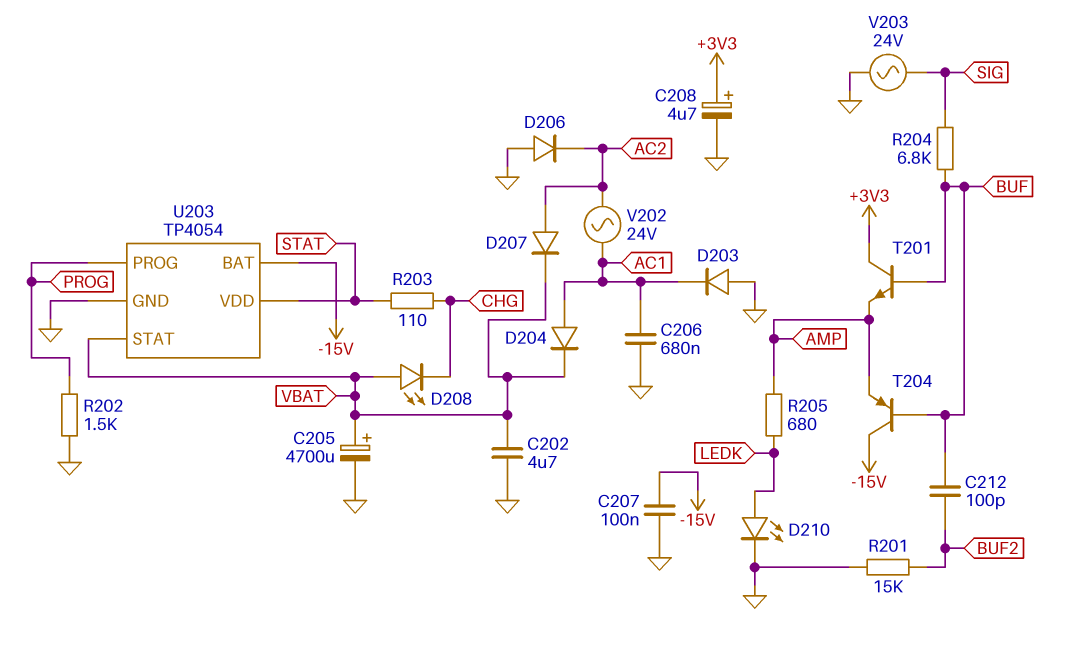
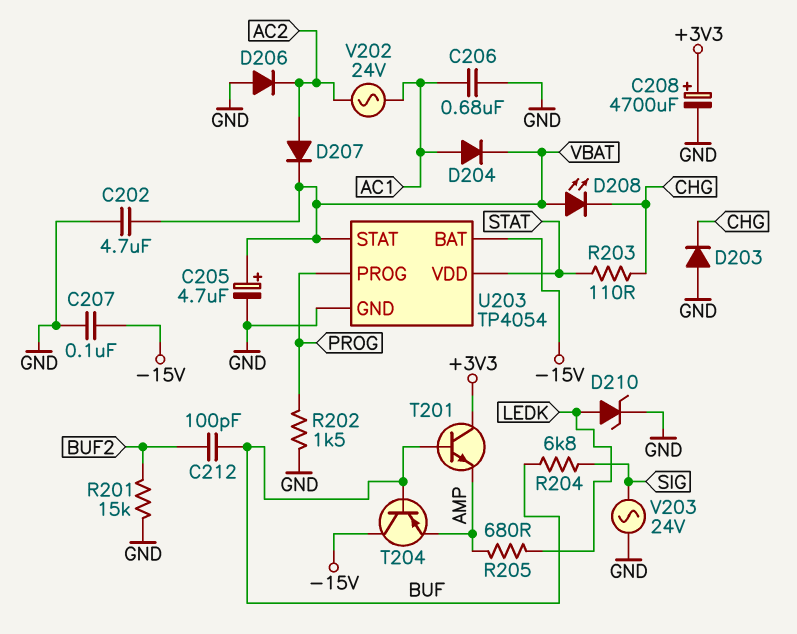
C205: 4700uF (plus VBAT, minus GND) -> 4.7uF (plus VBAT, minus GND)
C208: 4.7uF (plus +3V3, minus GND) -> 4700uF (plus +3V3, minus GND)
D203: diode (A GND, K AC1) -> diode (A GND, K CHG)
D210: LED (A LEDK, K GND) -> zener (A LEDK, K GND)

